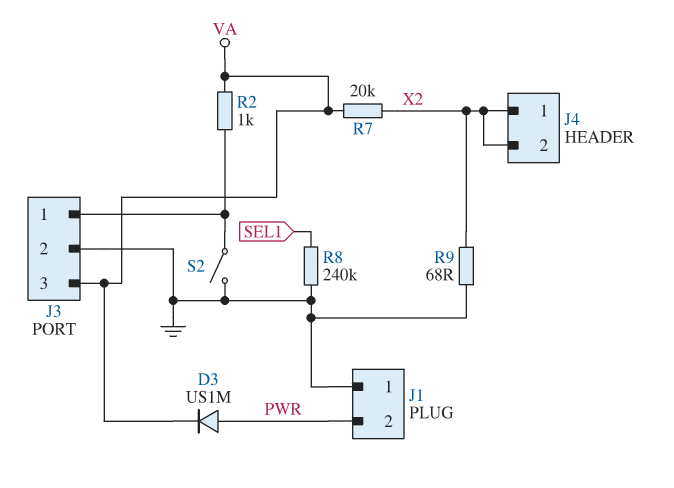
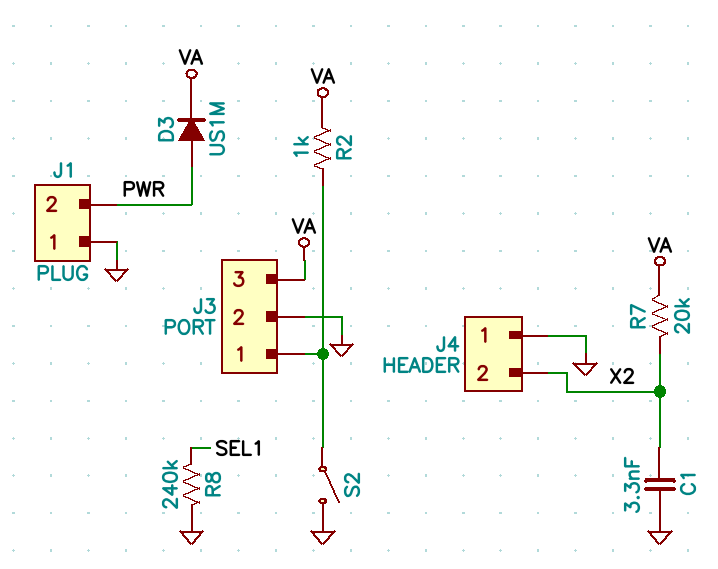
C1: none -> 3.3nF (GND, X2)
J4 pin 1: X2 -> GND
R9: 68 (GND, X2) -> none

